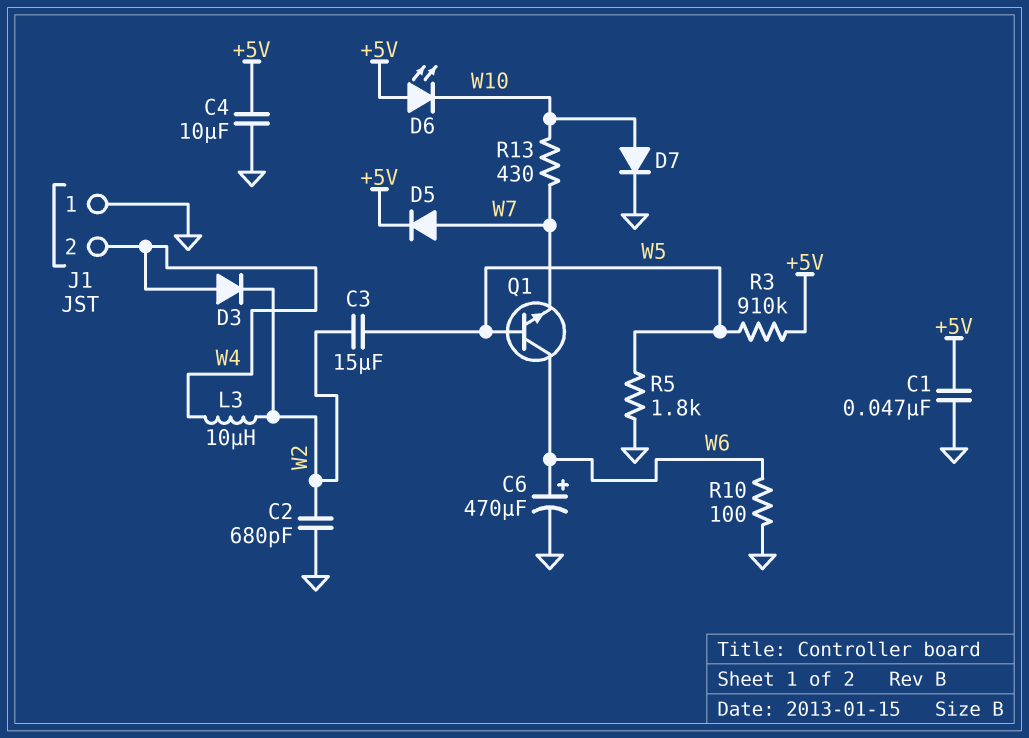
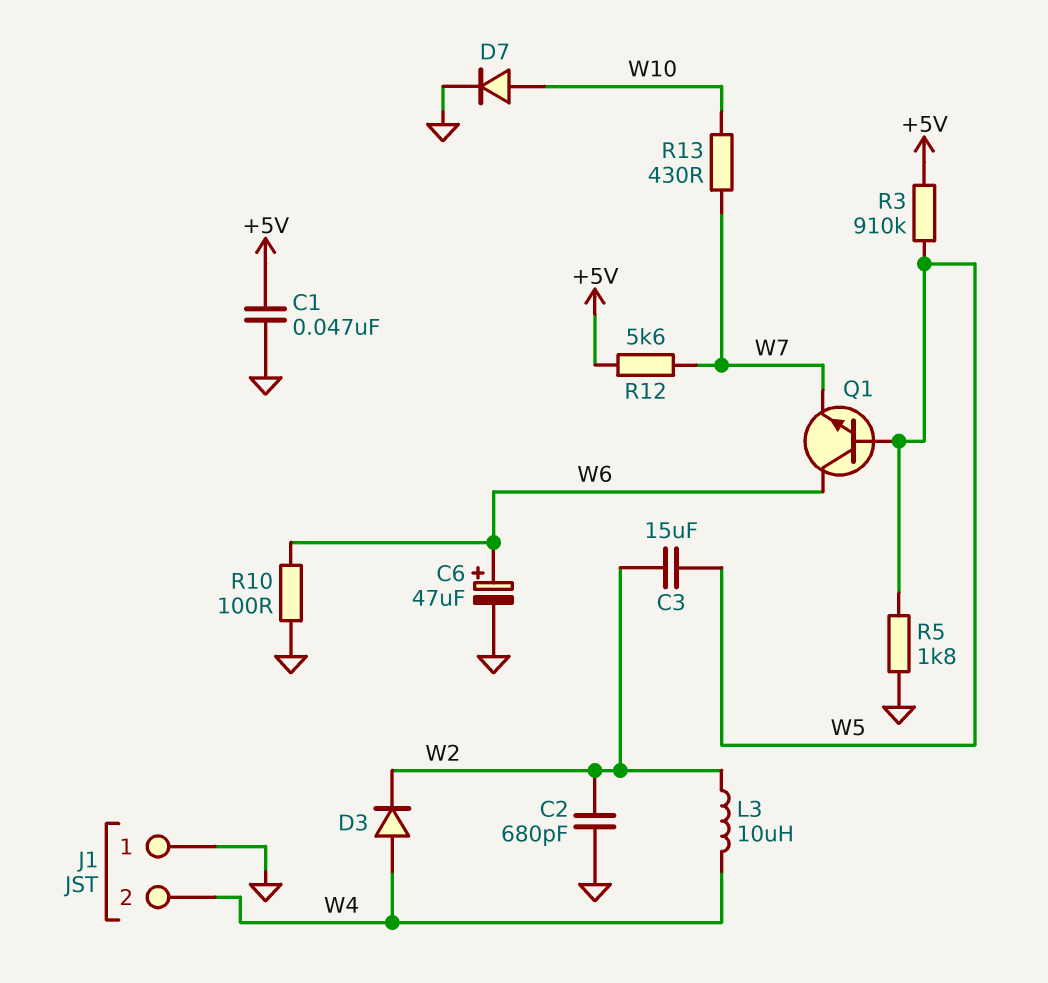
C4: 10uF (+5V, GND) -> none
C6: 470uF (plus W6, minus GND) -> 47uF (plus W6, minus GND)
D5: diode (A W7, K +5V) -> none
D6: LED (A +5V, K W10) -> none
R12: none -> 5.6k (+5V, W7)

